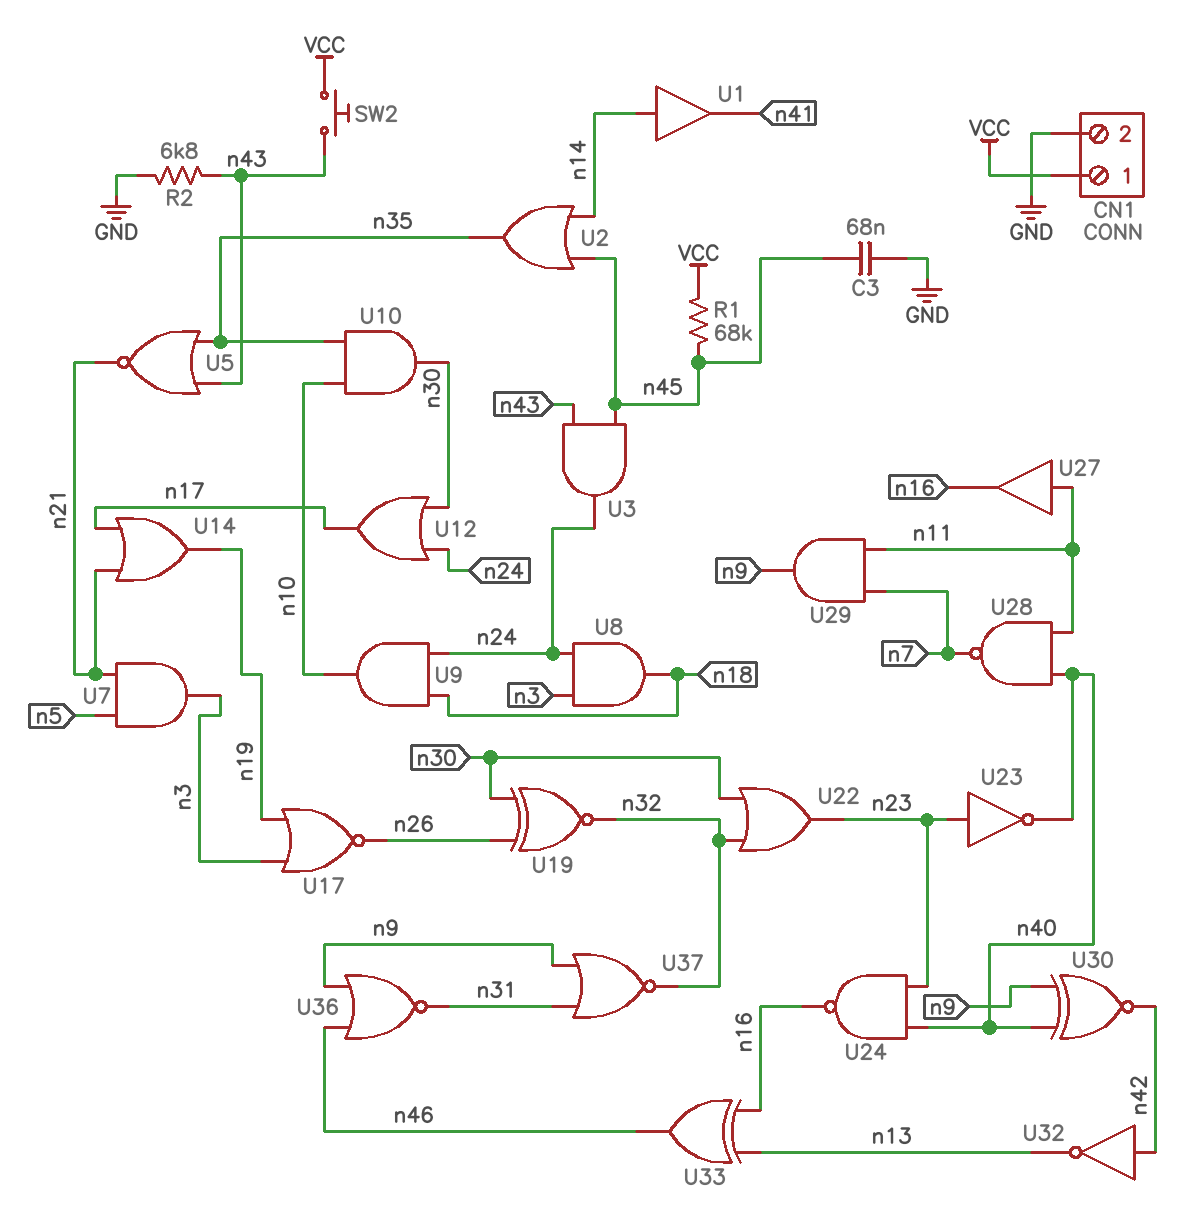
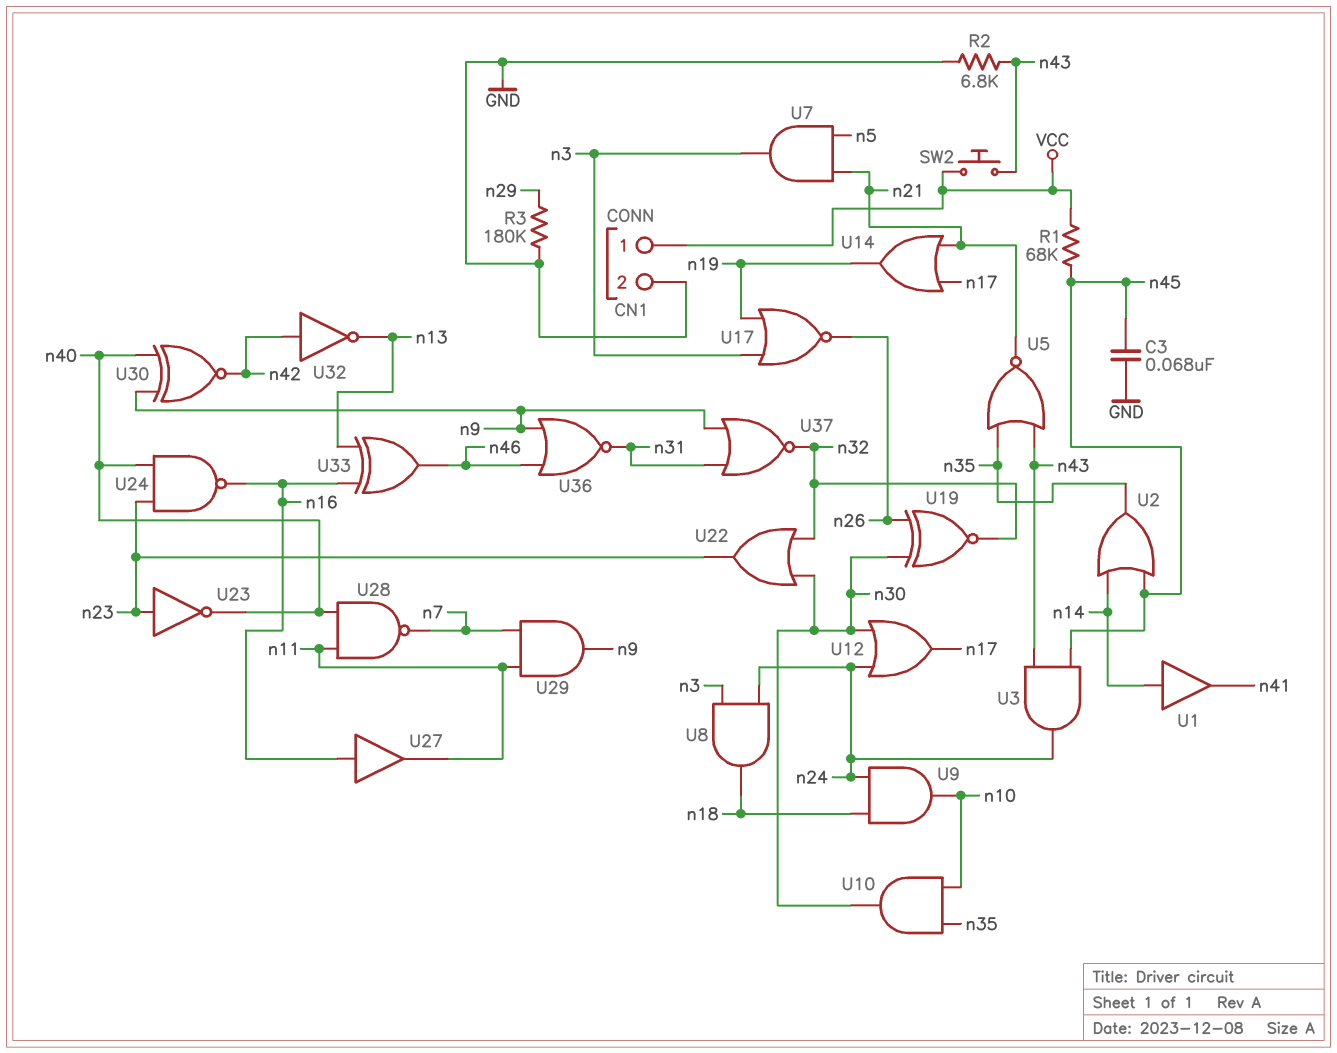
R3: none -> 180k (GND, n29)
U27: buffer (in n11, out n16) -> buffer (in n16, out n11)

